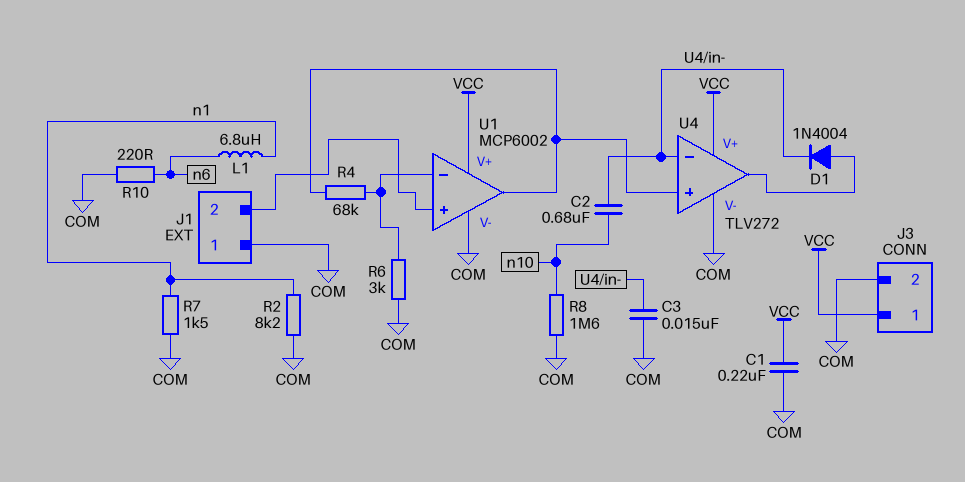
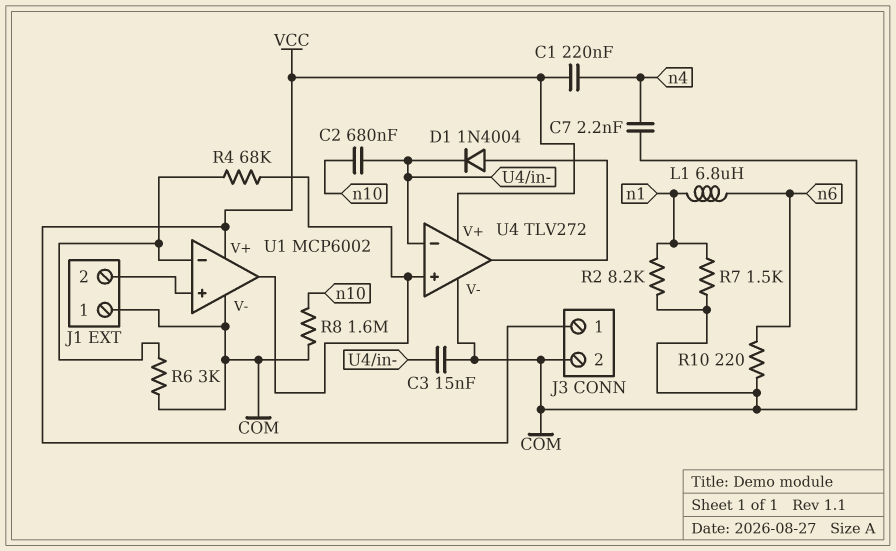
C1: 220nF (COM, VCC) -> 220nF (VCC, n4)
C7: none -> 2.2nF (COM, n4)

